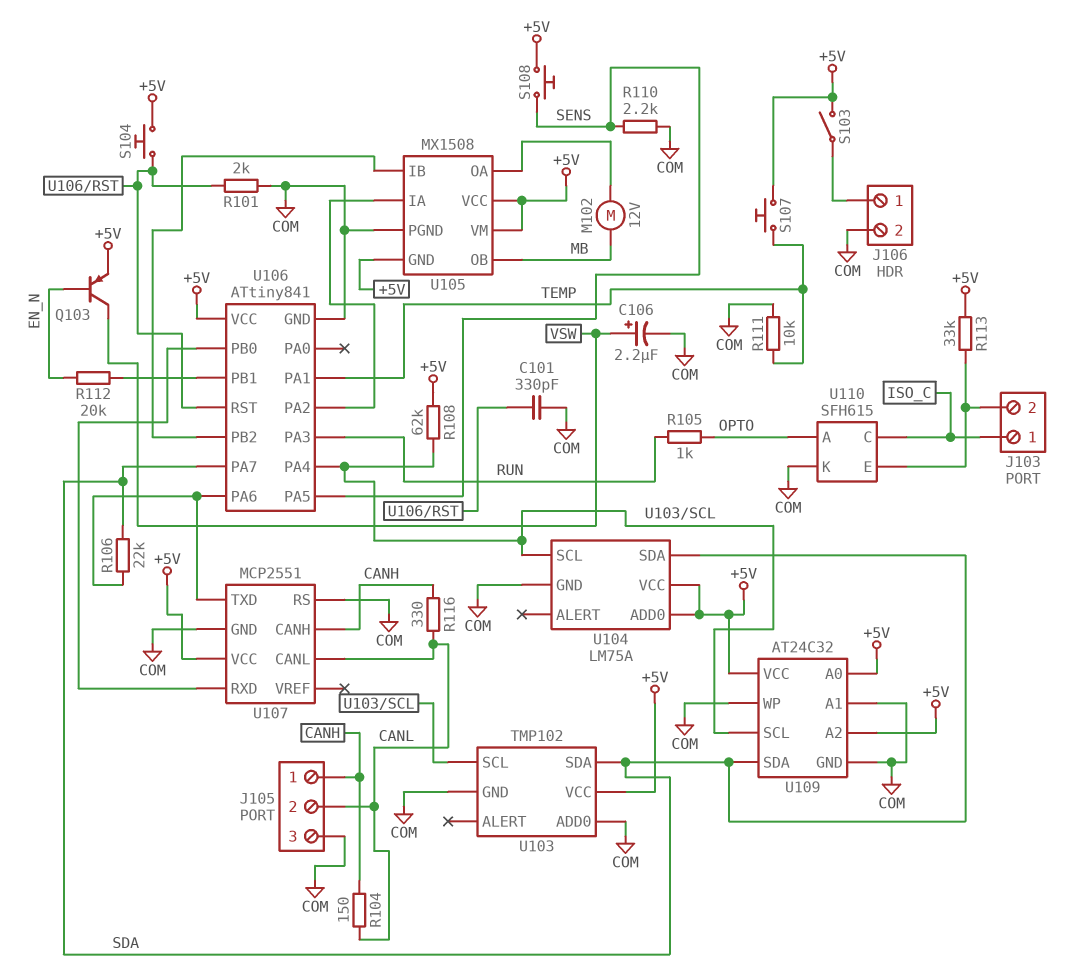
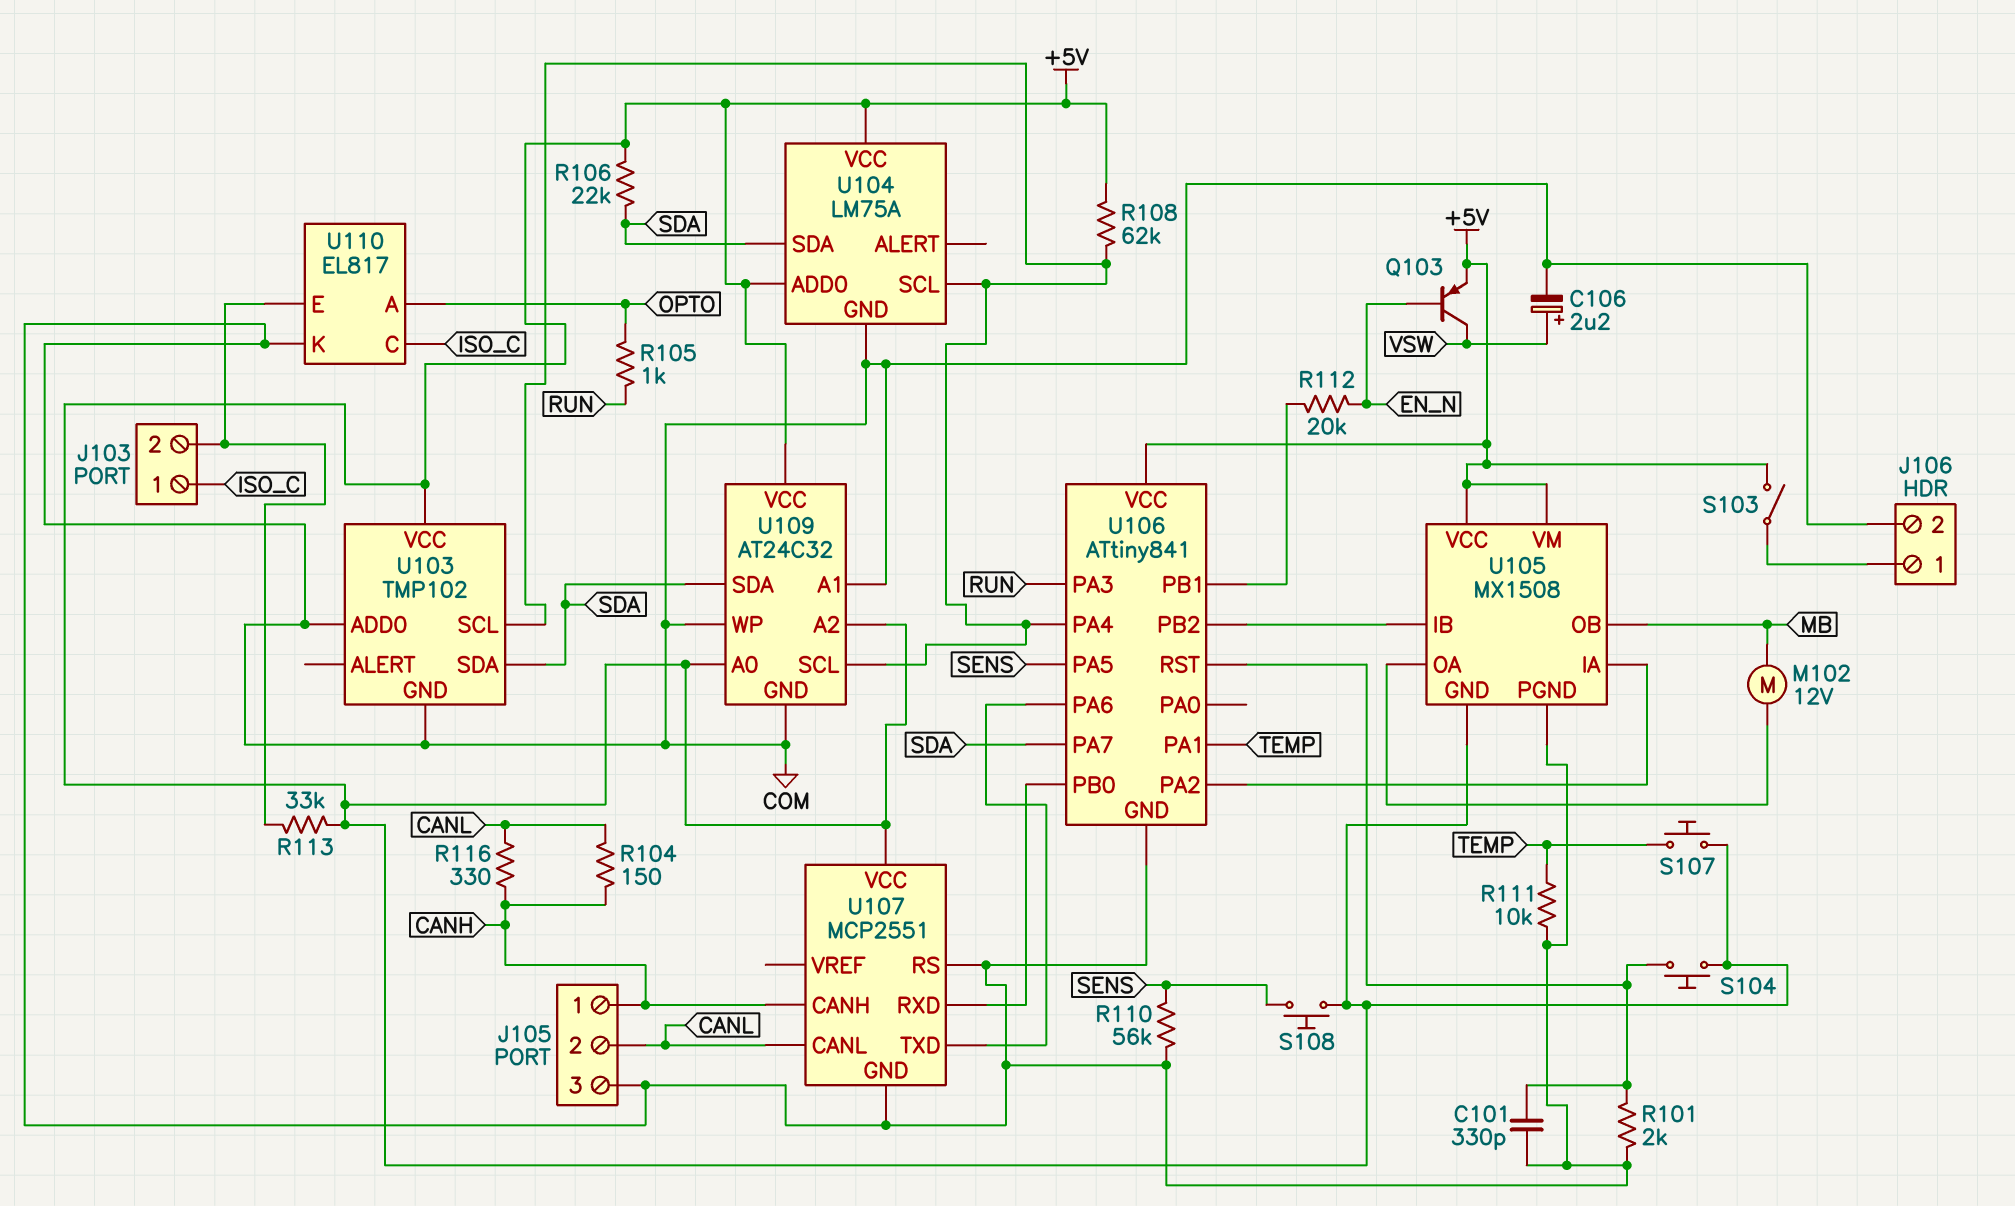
R106: 22k (SDA, U106/PA6) -> 22k (+5V, SDA)
R110: 2.2k (COM, SENS) -> 56k (COM, SENS)
U110: SFH615 -> EL817

